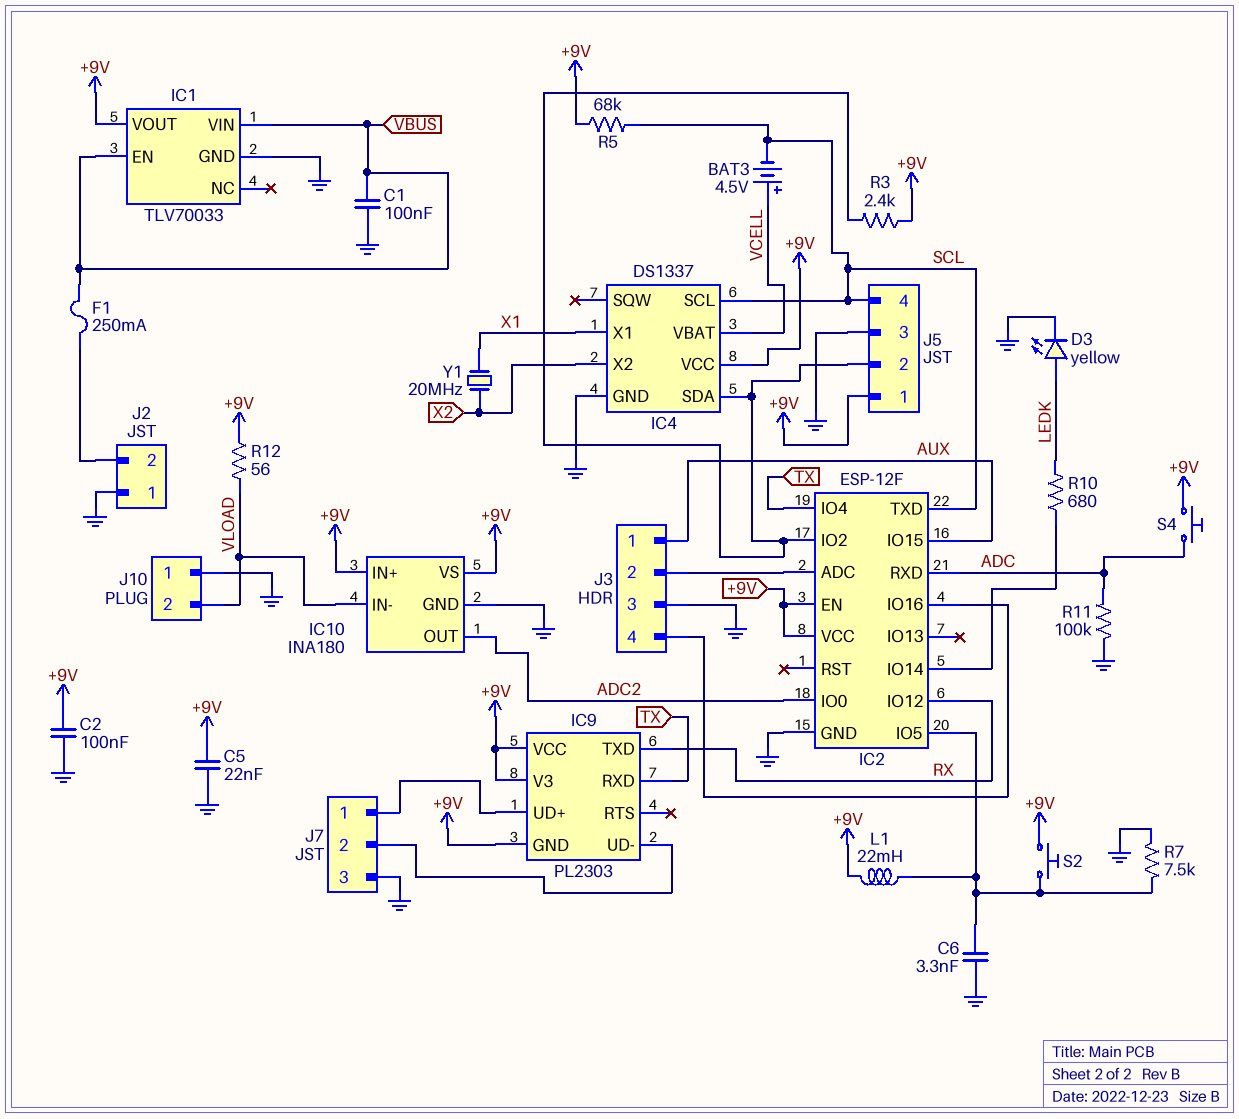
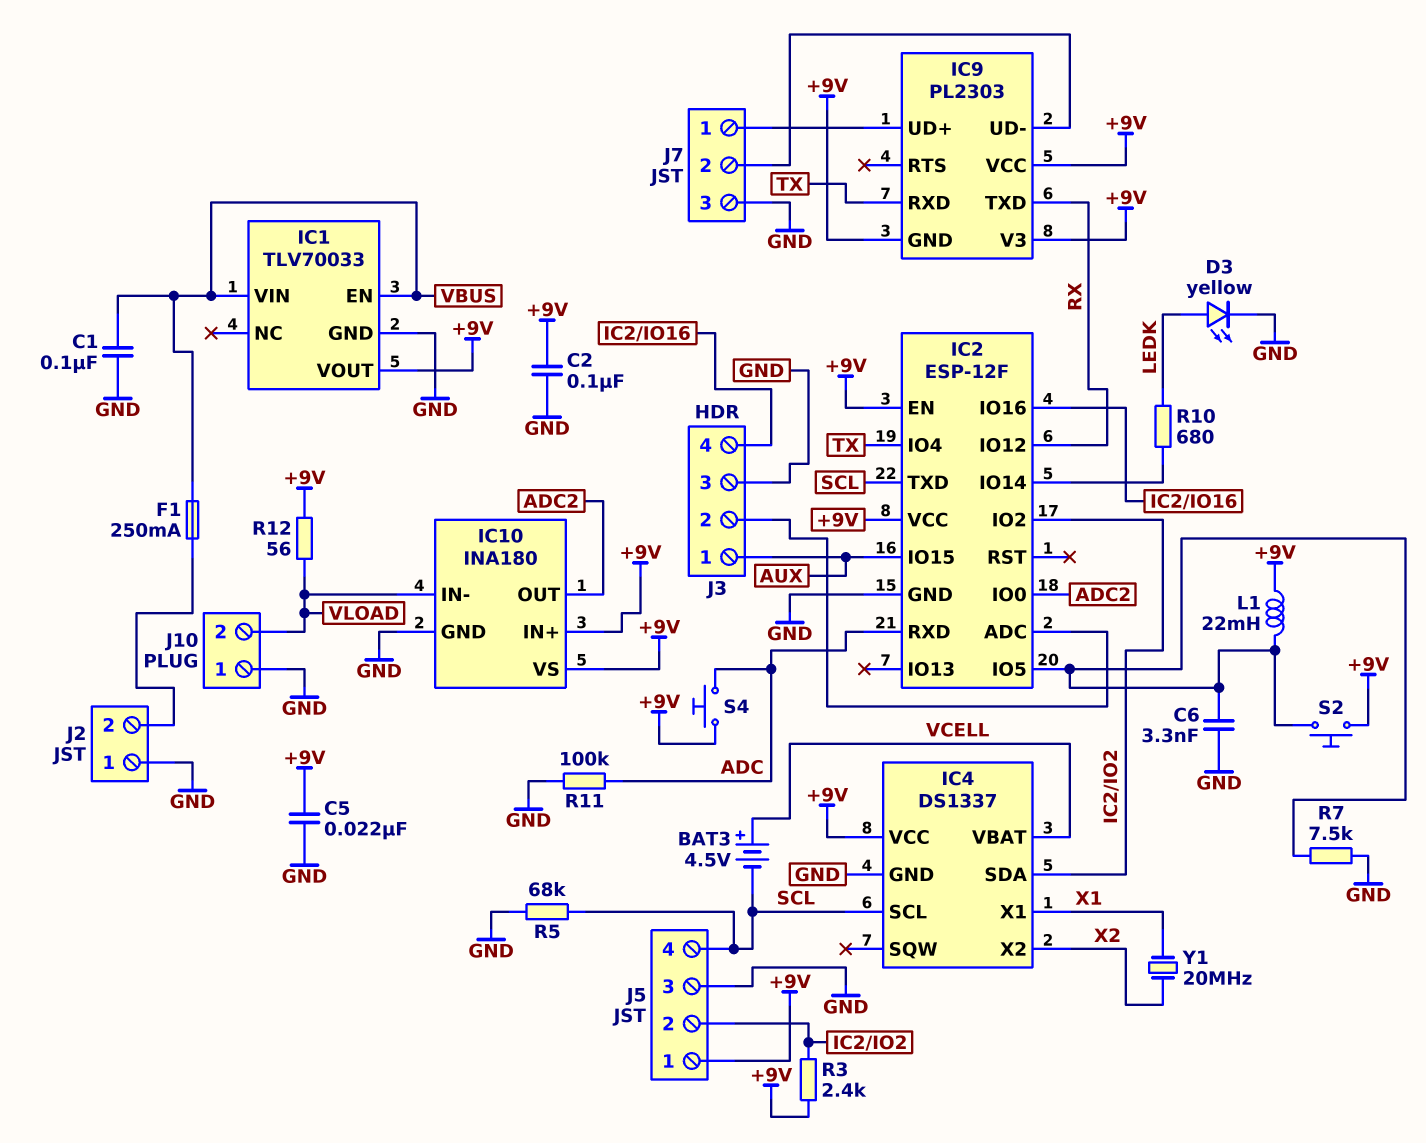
R5: 68k (+9V, SCL) -> 68k (GND, SCL)

